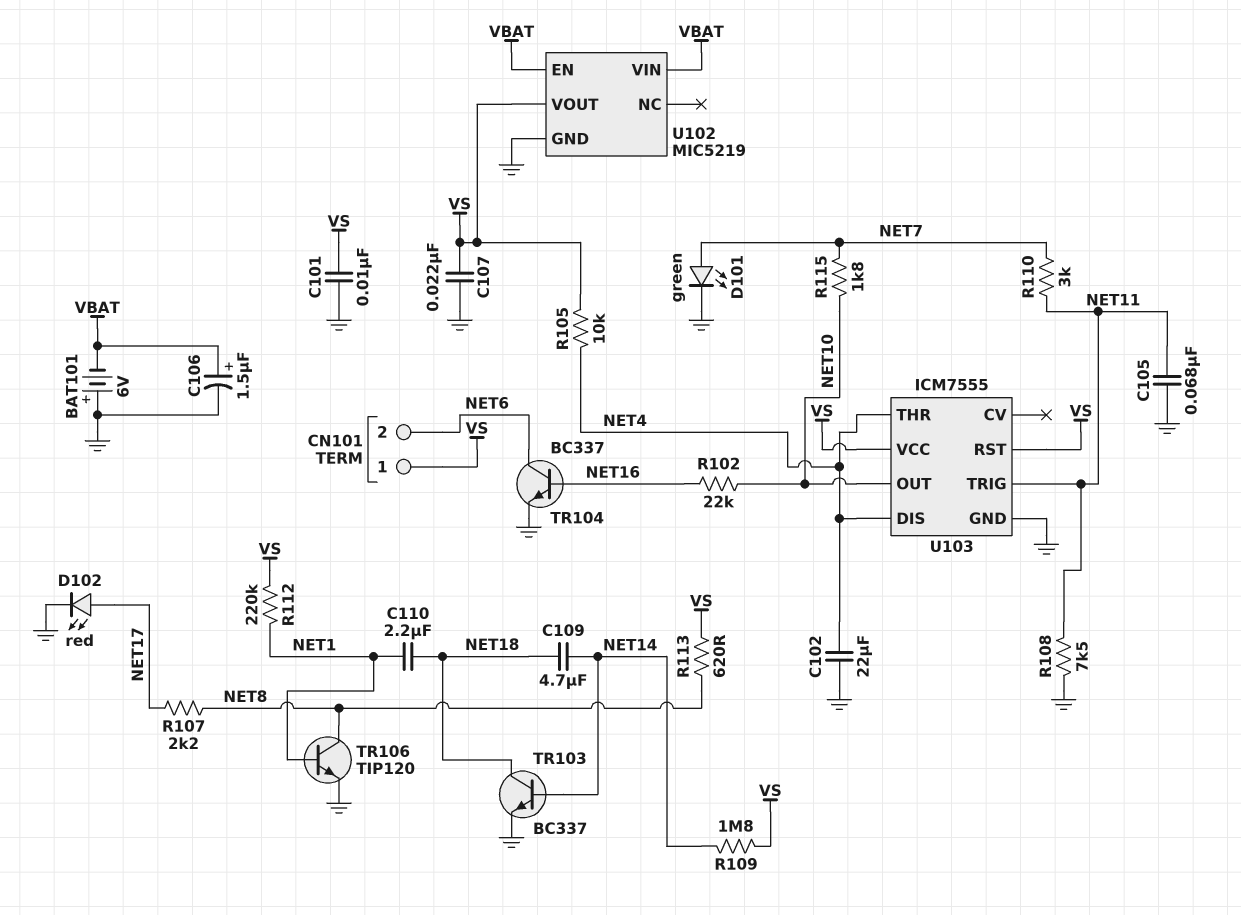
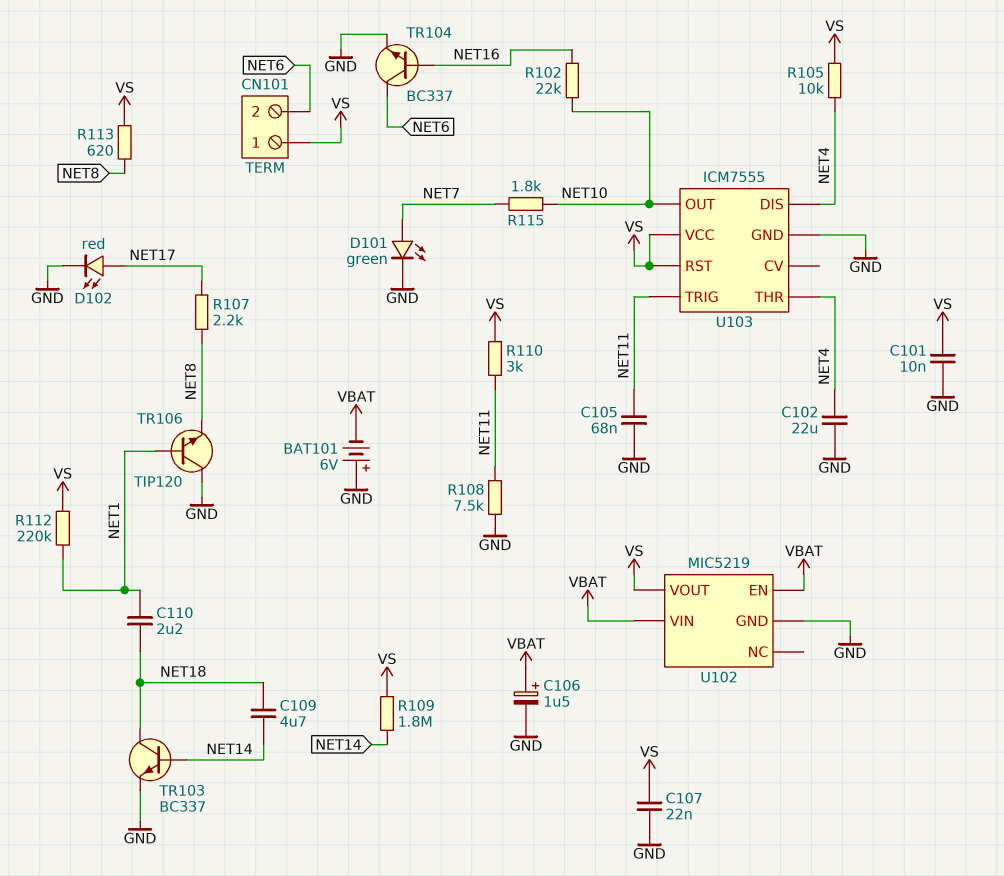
R110: 3k (NET7, NET11) -> 3k (NET11, VS)
TR106: NPN TIP120 (B NET1, C NET8, E GND) -> NPN TIP120 (B NET1, C GND, E NET8)

